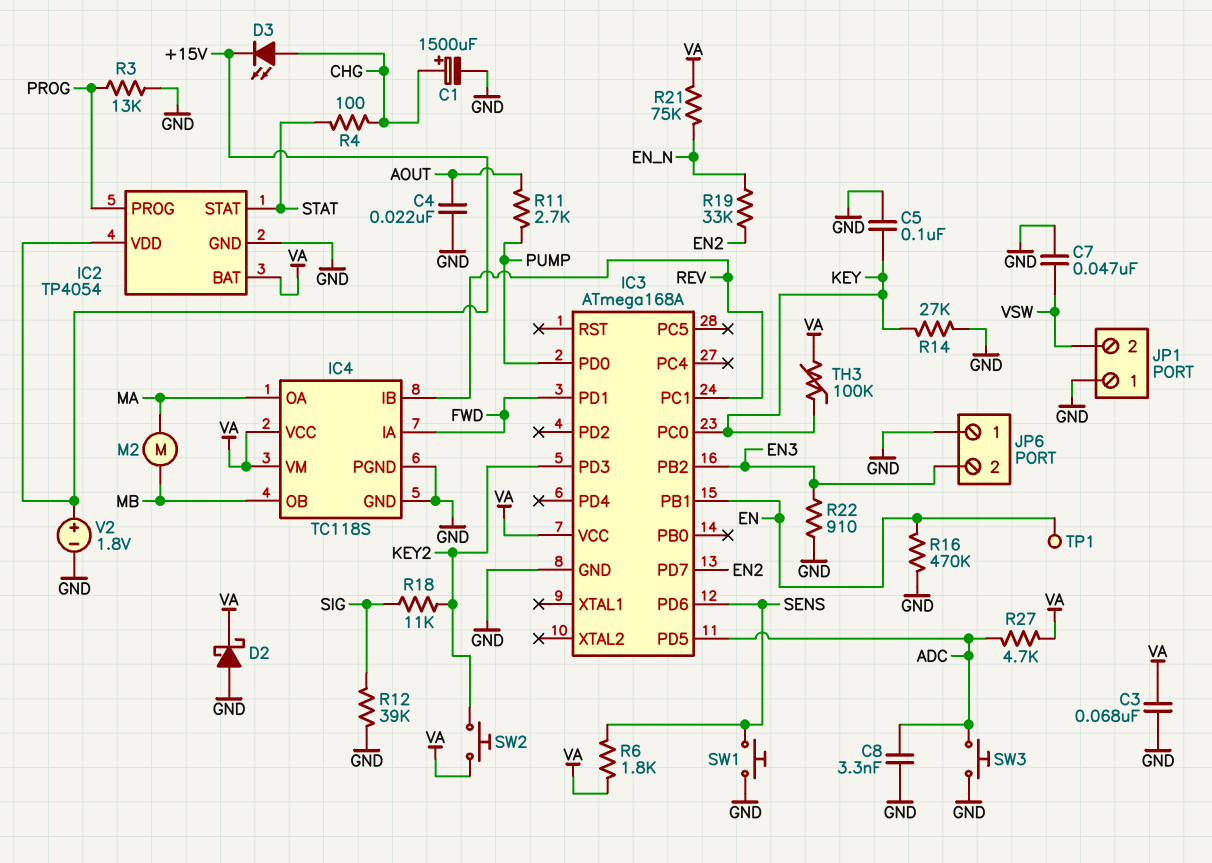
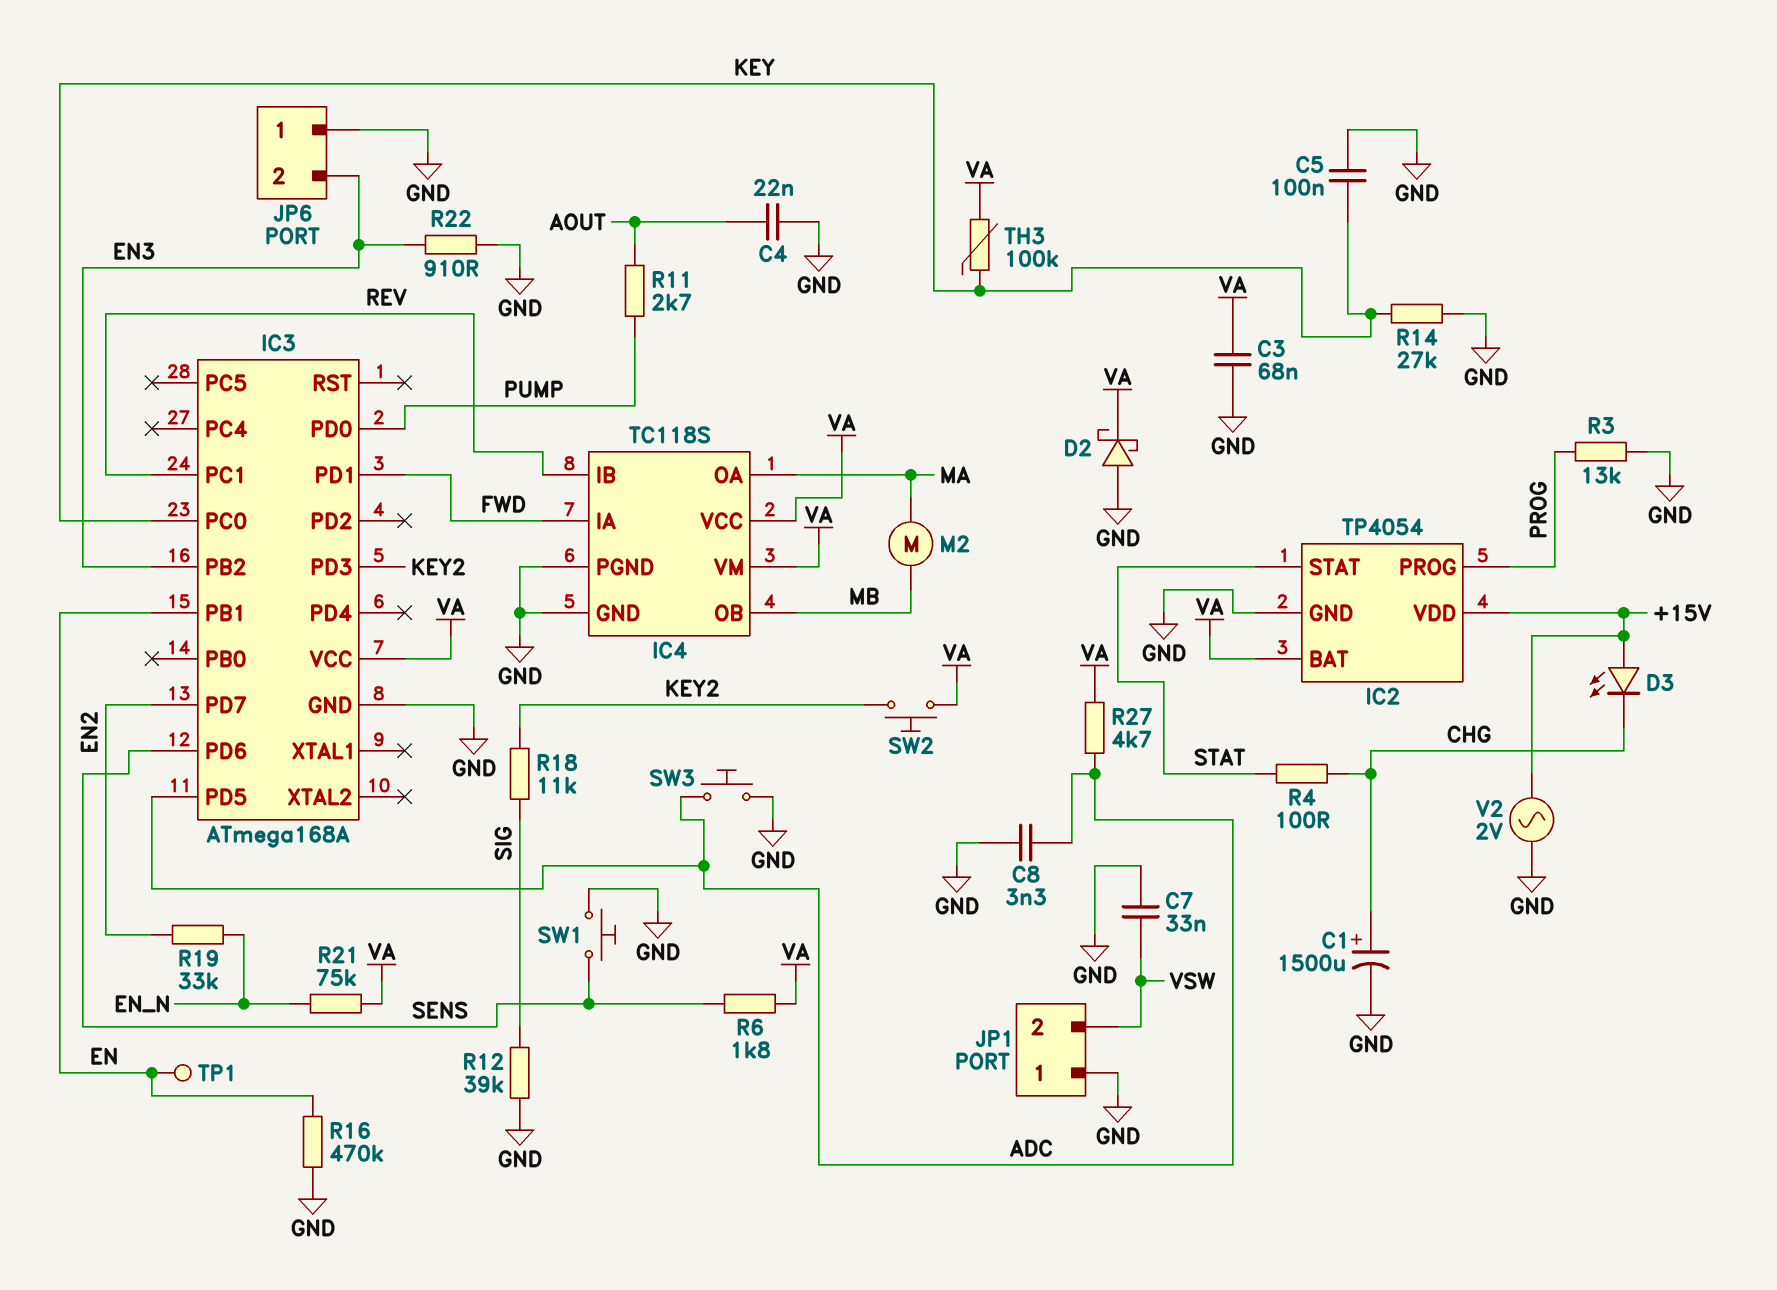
C7: 47nF (GND, VSW) -> 33nF (GND, VSW)
D3: LED (A CHG, K +15V) -> LED (A +15V, K CHG)
V2: 1.8V (plus +15V, minus GND) -> AC 2V (+15V, GND)

